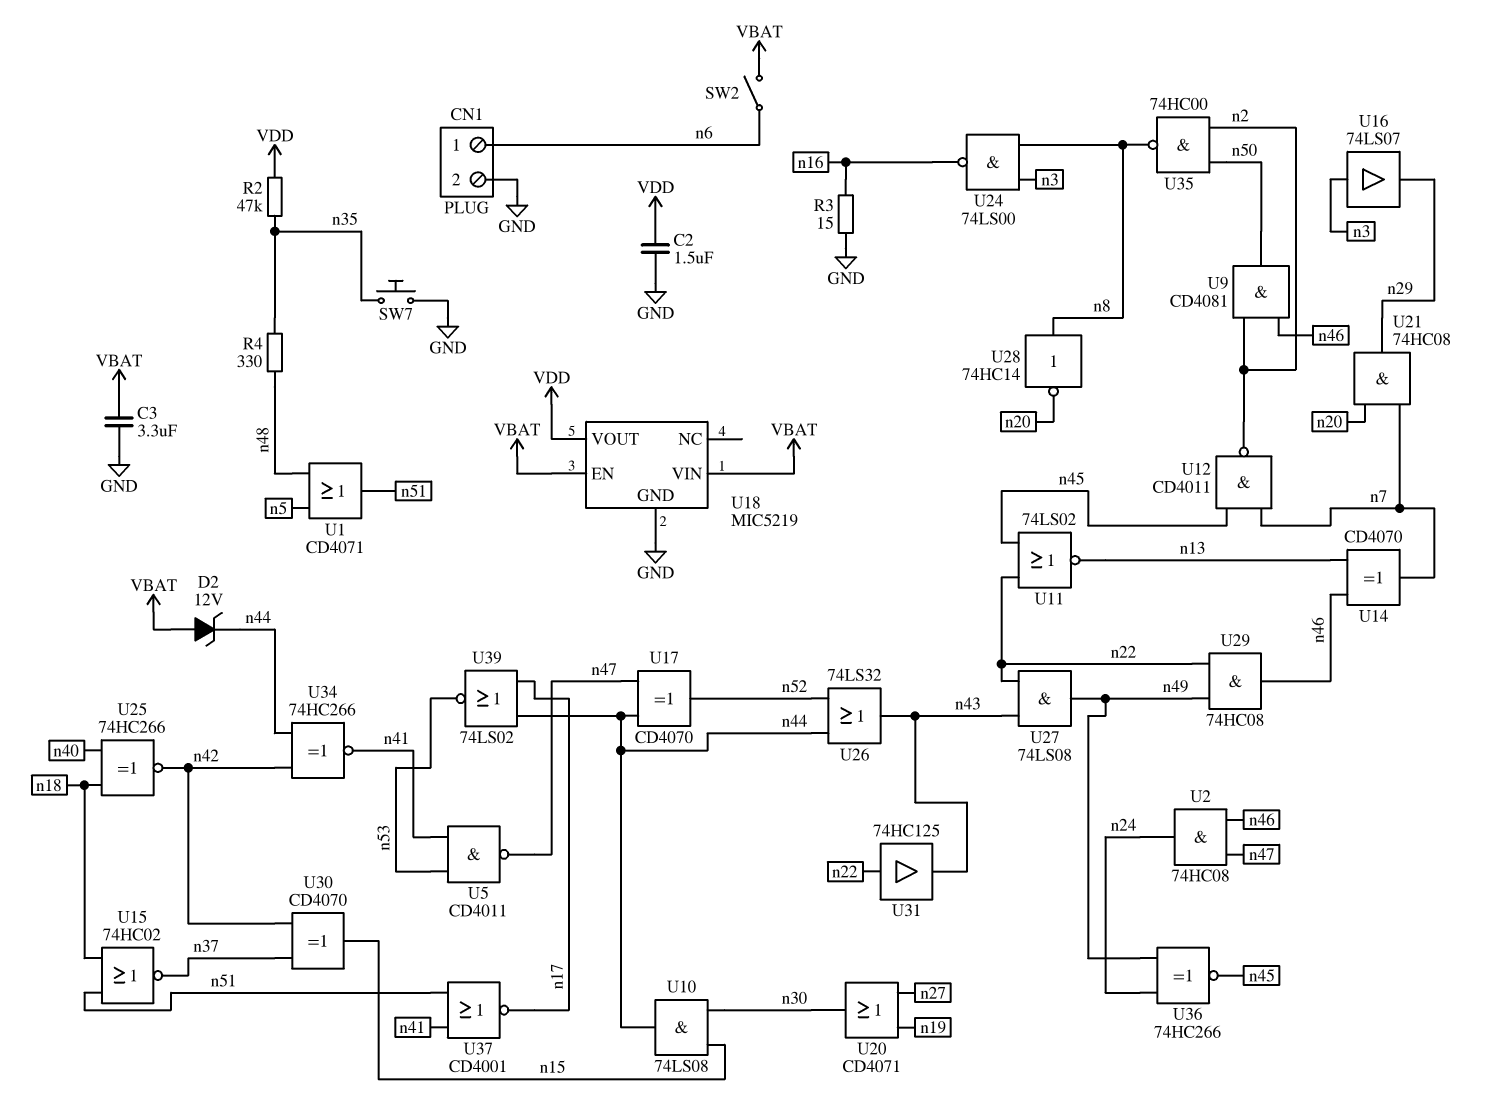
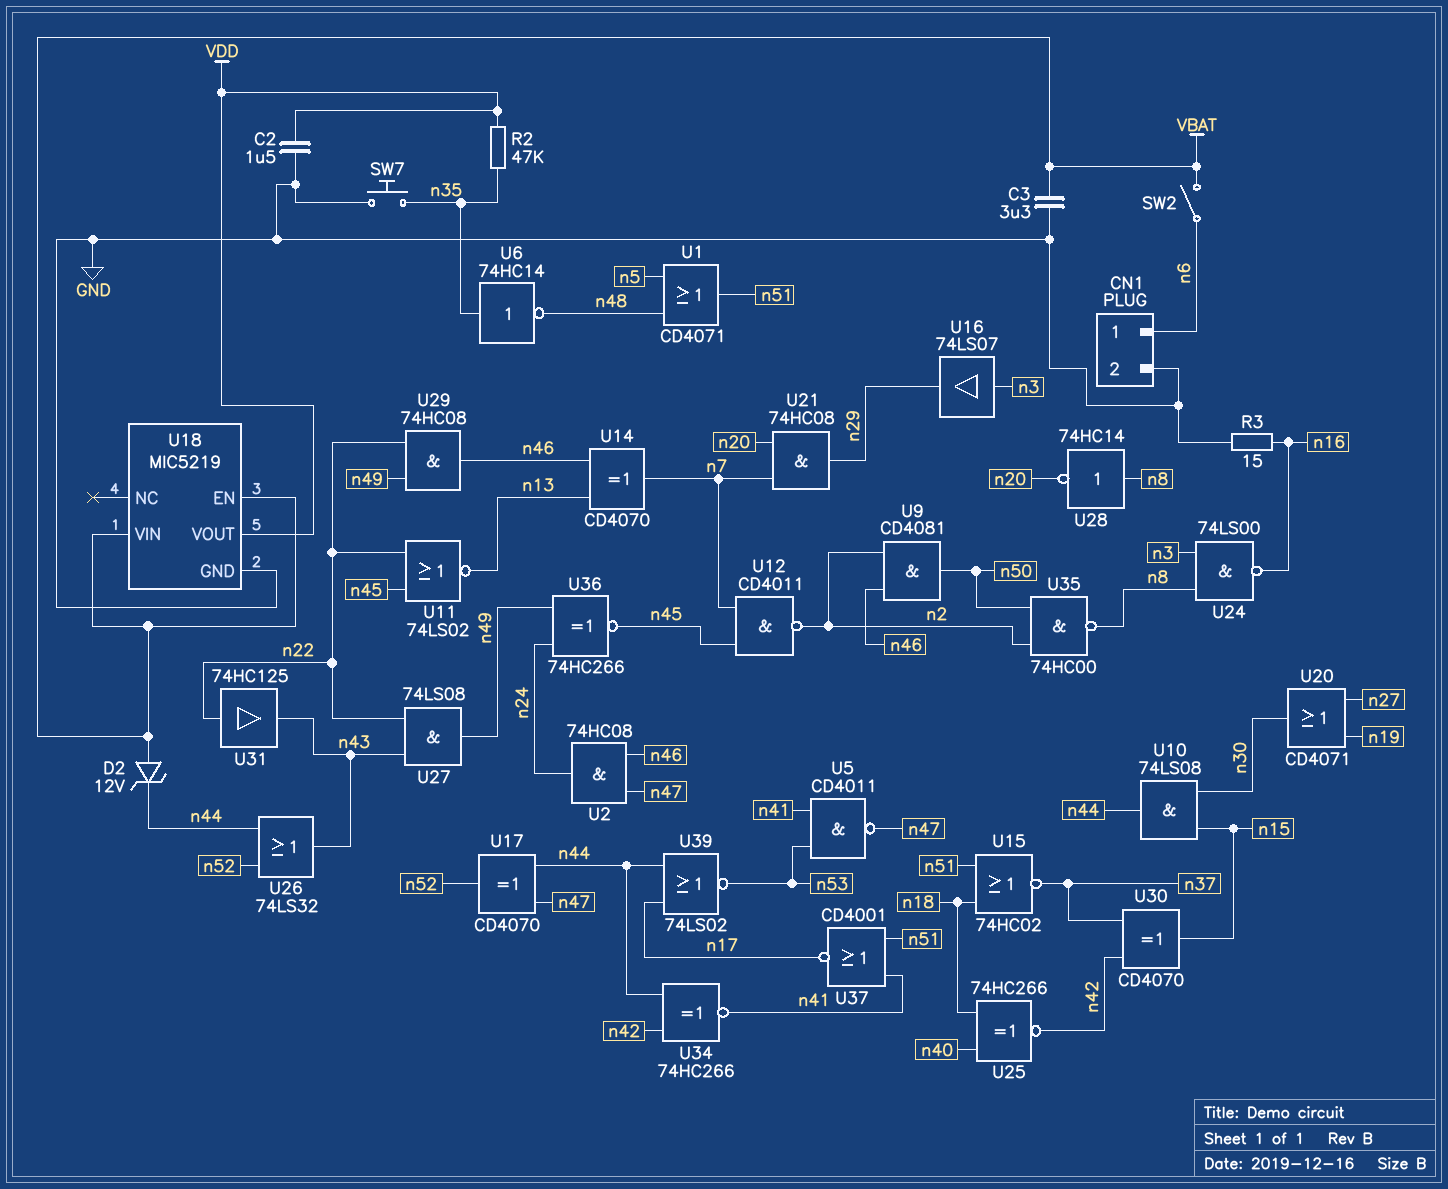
R4: 330 (n35, n48) -> none
U6: none -> NOT 74HC14 (in n35, out n48)

